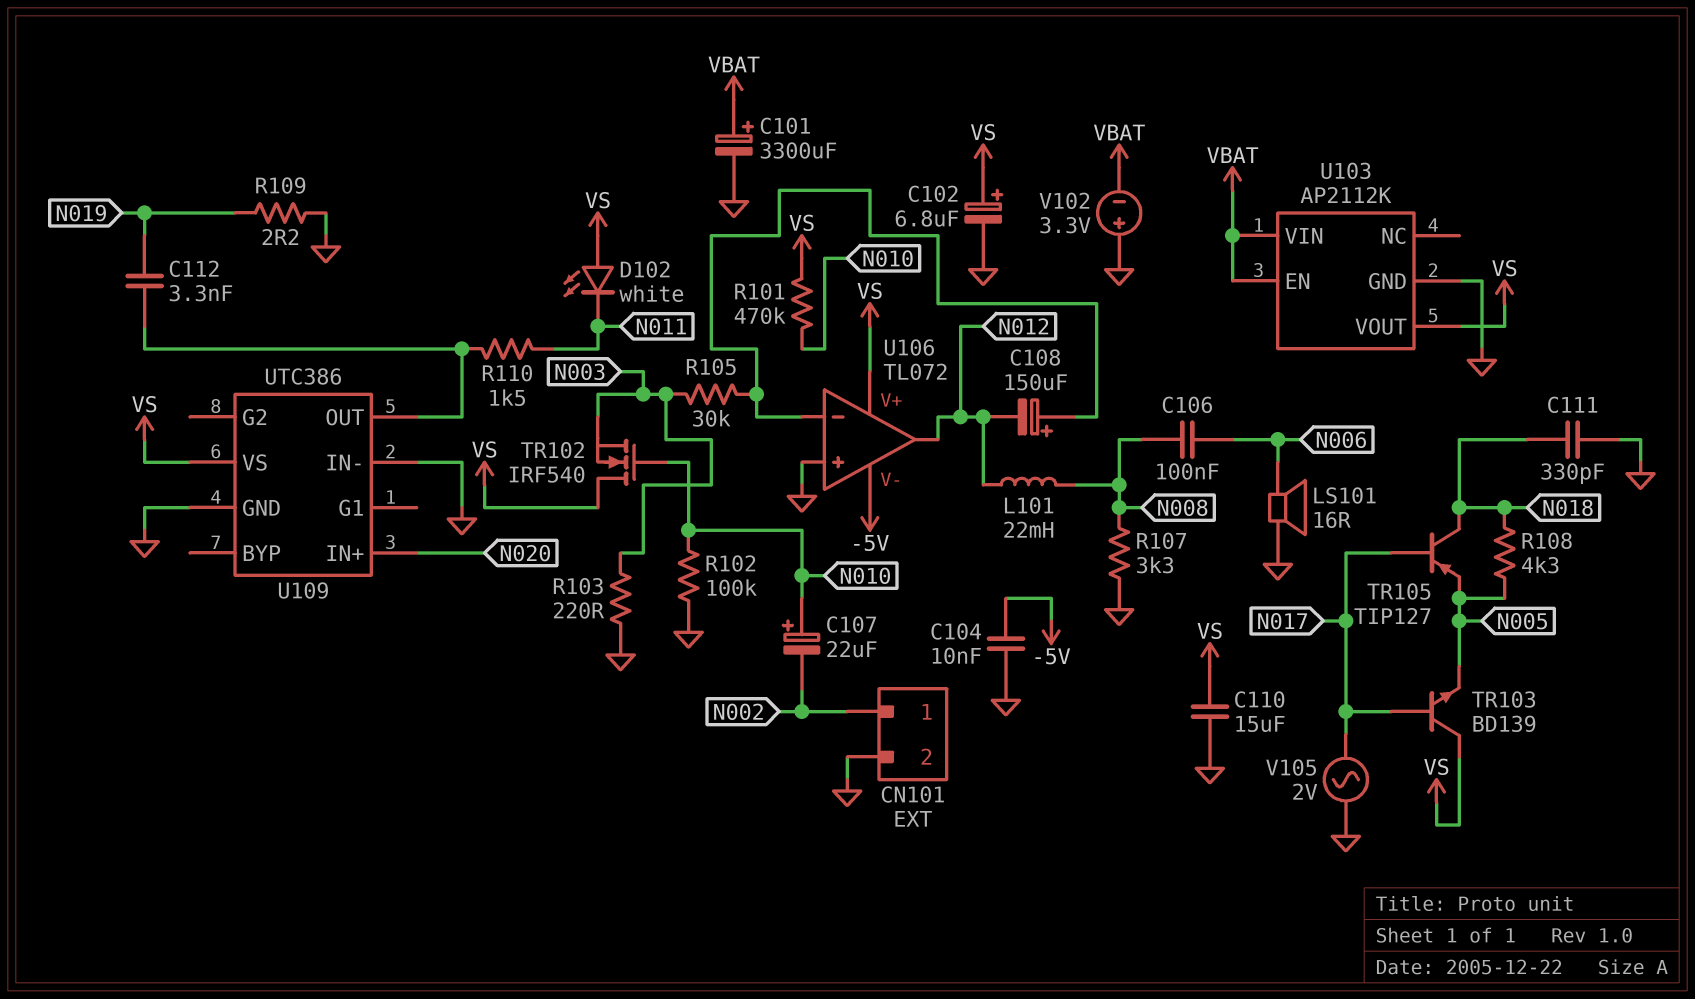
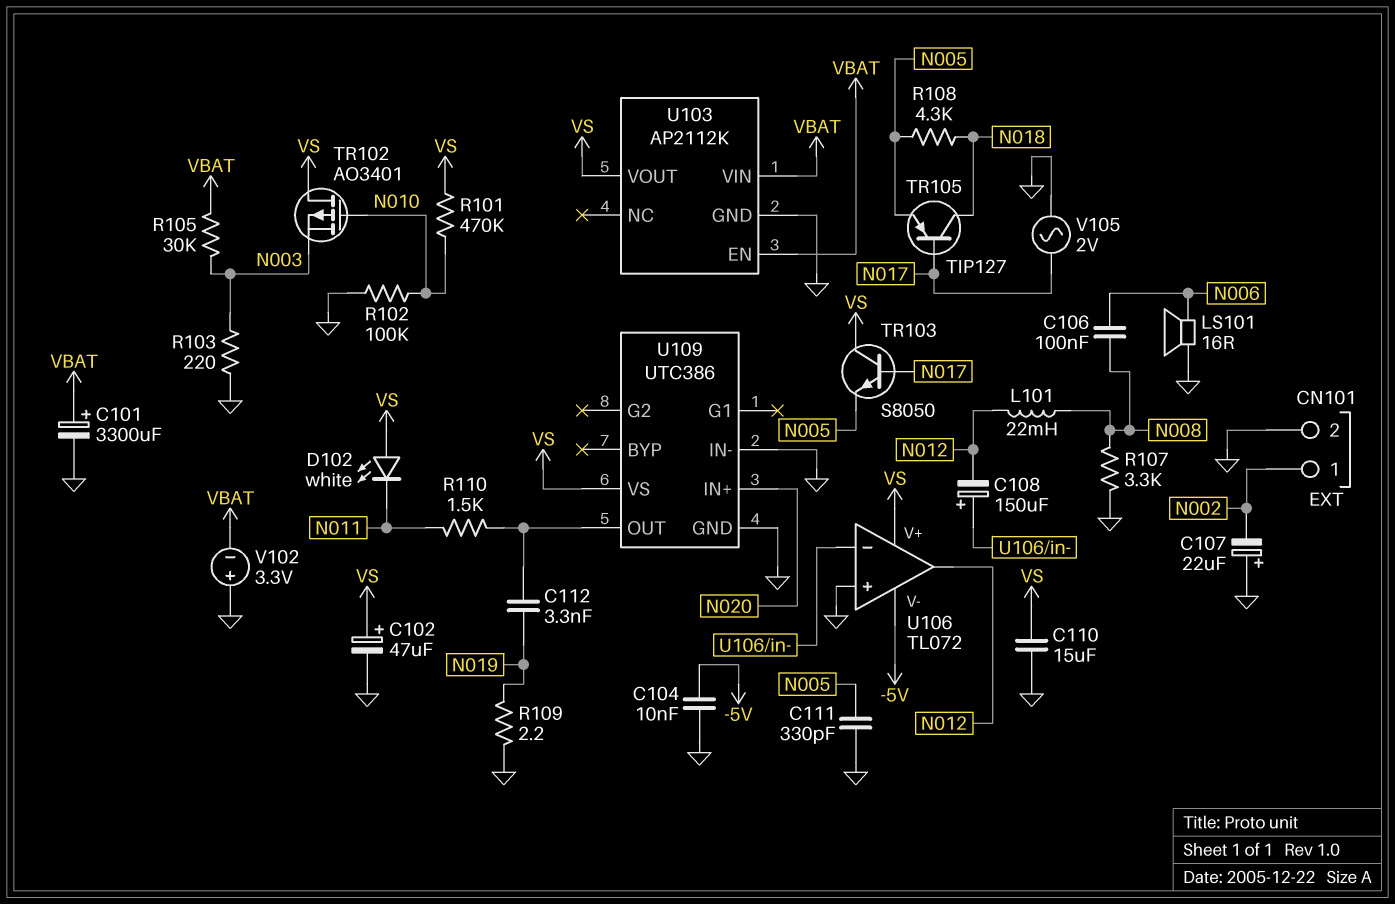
C102: 6.8uF (plus VS, minus GND) -> 47uF (plus VS, minus GND)
C107: 22uF (plus N010, minus N002) -> 22uF (plus GND, minus N002)
C111: 330pF (GND, N018) -> 330pF (GND, N005)
R105: 30k (N003, U106/in-) -> 30k (N003, VBAT)
TR102: NMOS IRF540 (G N010, D VS, S N003) -> PMOS AO3401 (G N010, D VS, S N003)
TR103: NPN BD139 (B N017, C VS, E N005) -> NPN S8050 (B N017, C VS, E N005)

